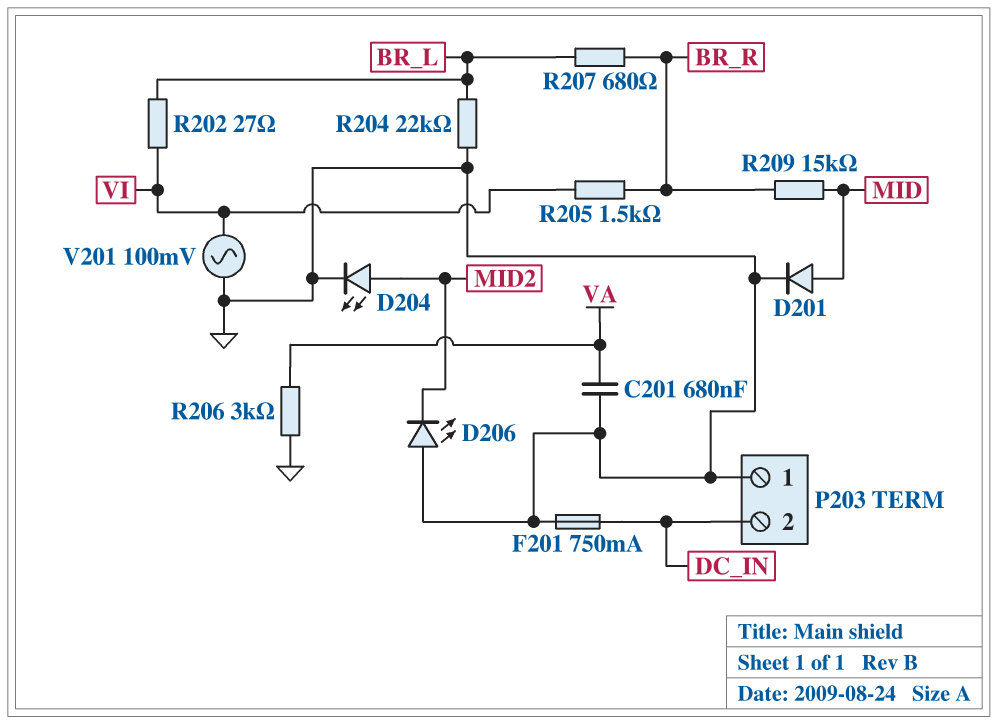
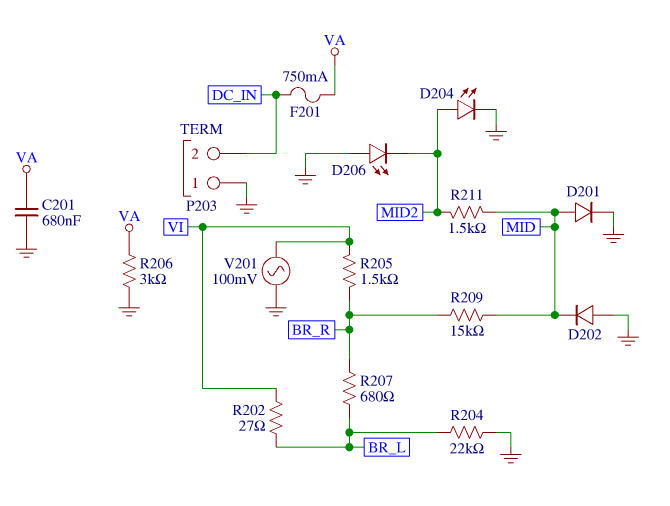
D202: none -> diode (A GND, K MID)
F201: 750mA (DC_IN, GND) -> 750mA (DC_IN, VA)
R211: none -> 1.5k (MID, MID2)

